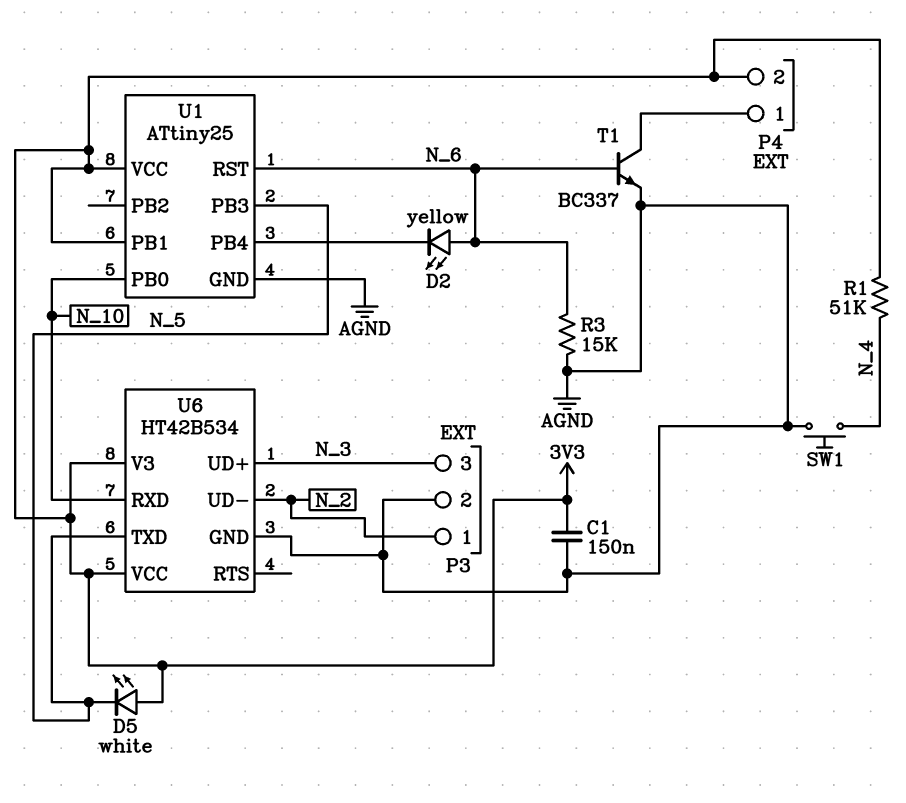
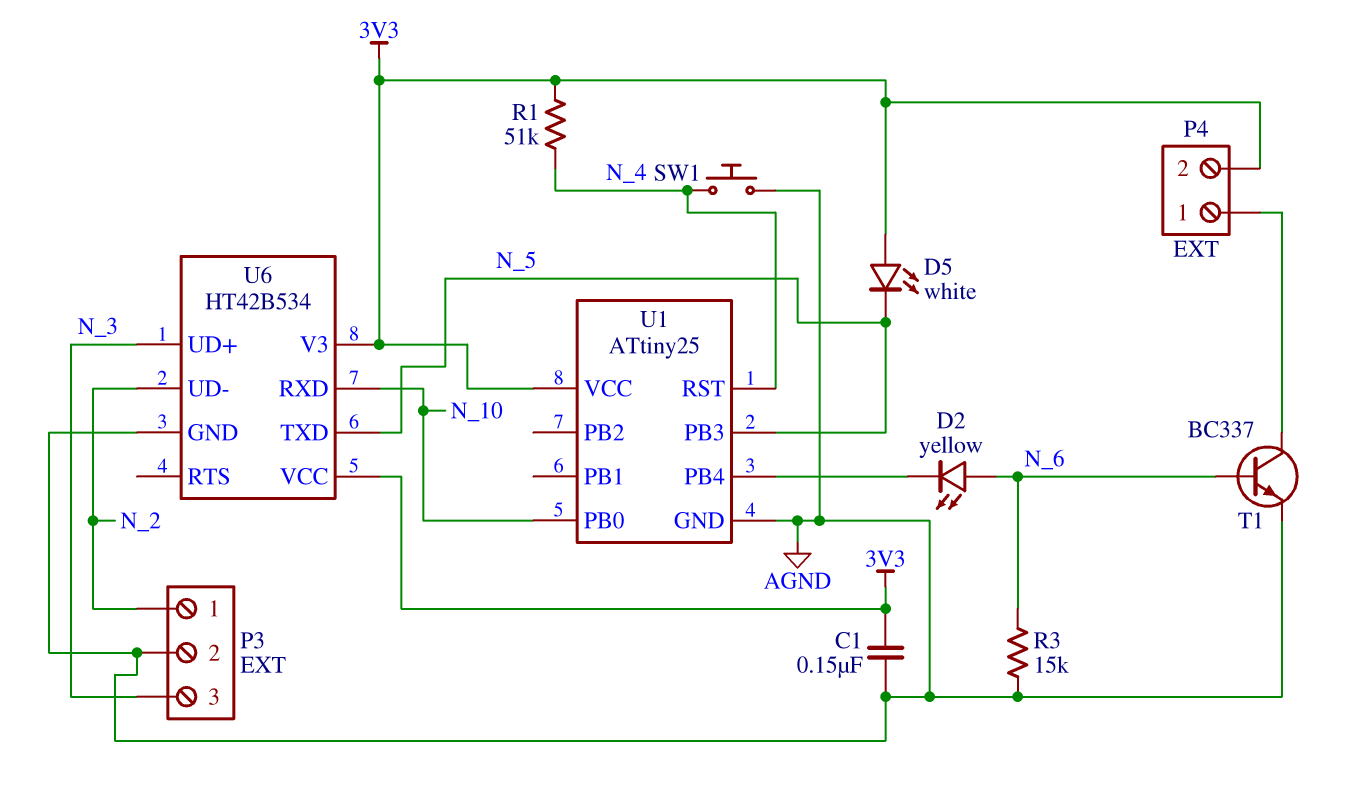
U1 pin PB1: 3V3 -> none
U1 pin RST: N_6 -> N_4

